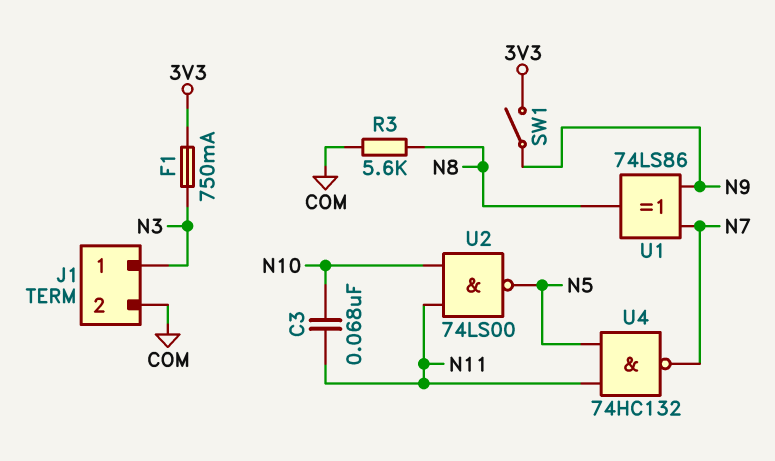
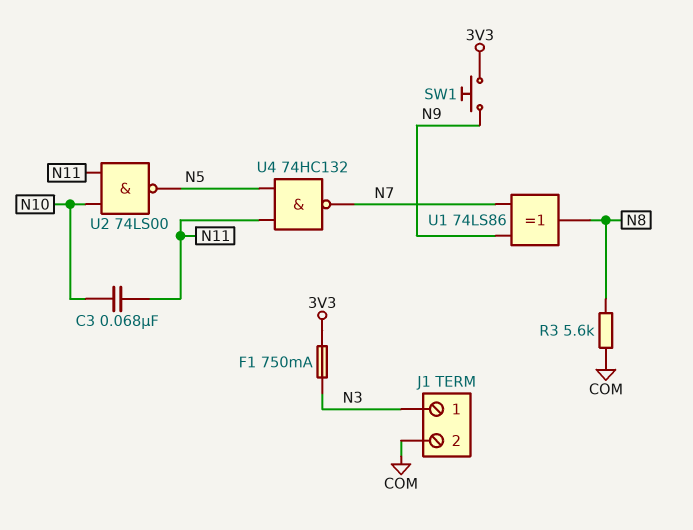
SW1: switch (3V3, N9) -> button (3V3, N9)

